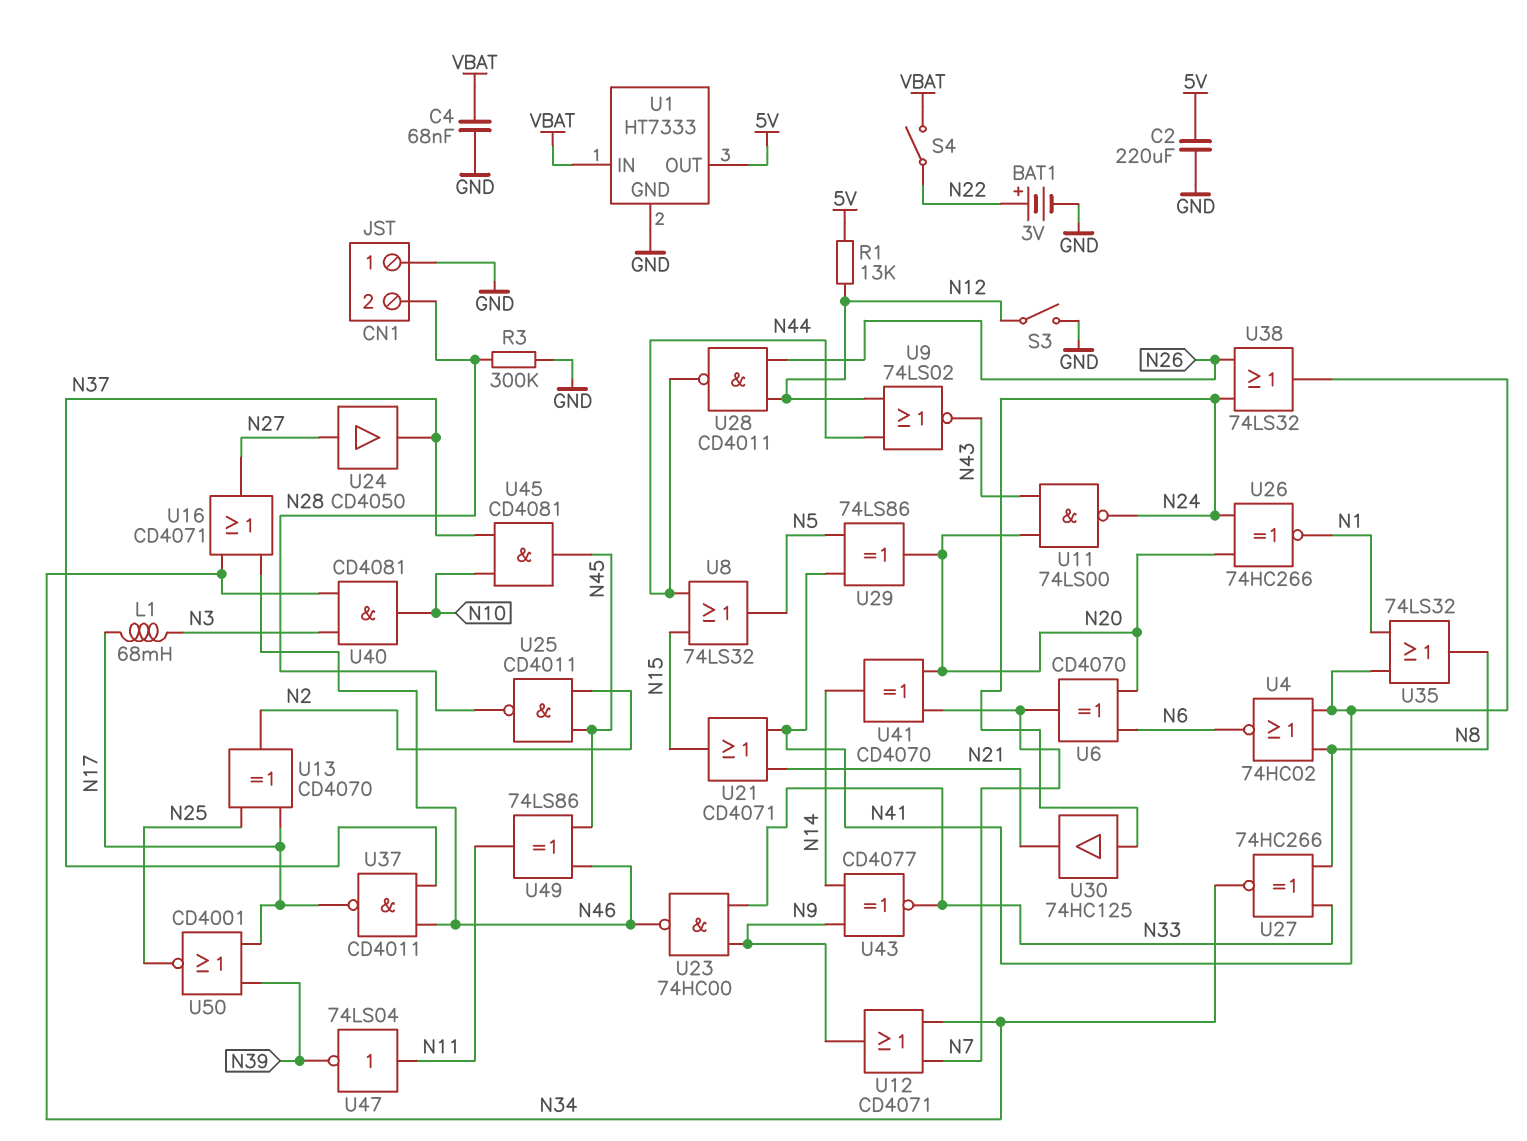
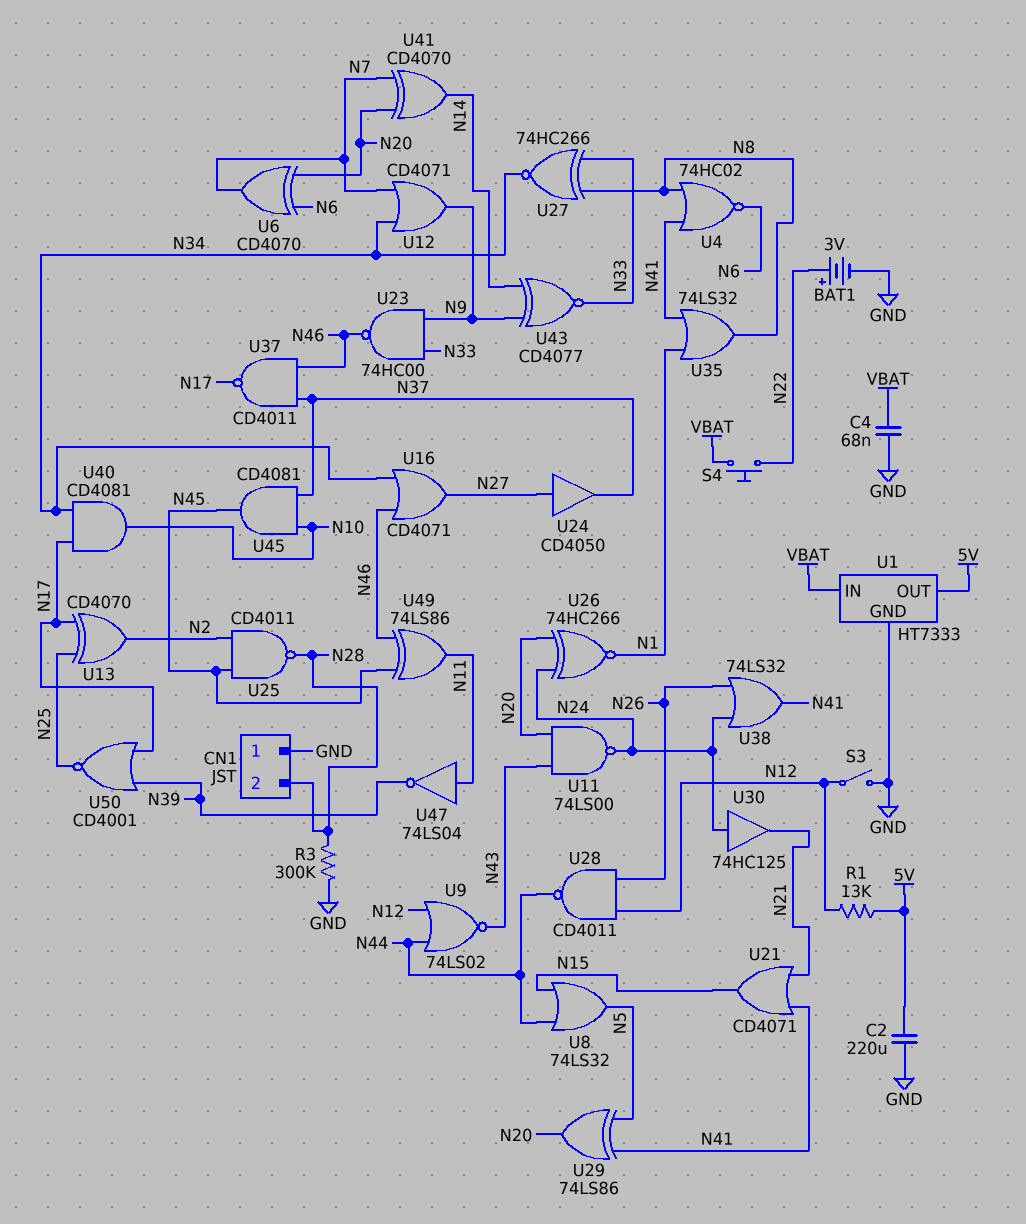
L1: 68mH (N3, N17) -> none
S4: switch (N22, VBAT) -> button (N22, VBAT)
U40: AND CD4081 (in N3, in N34, out N10) -> AND CD4081 (in N17, in N34, out N10)

